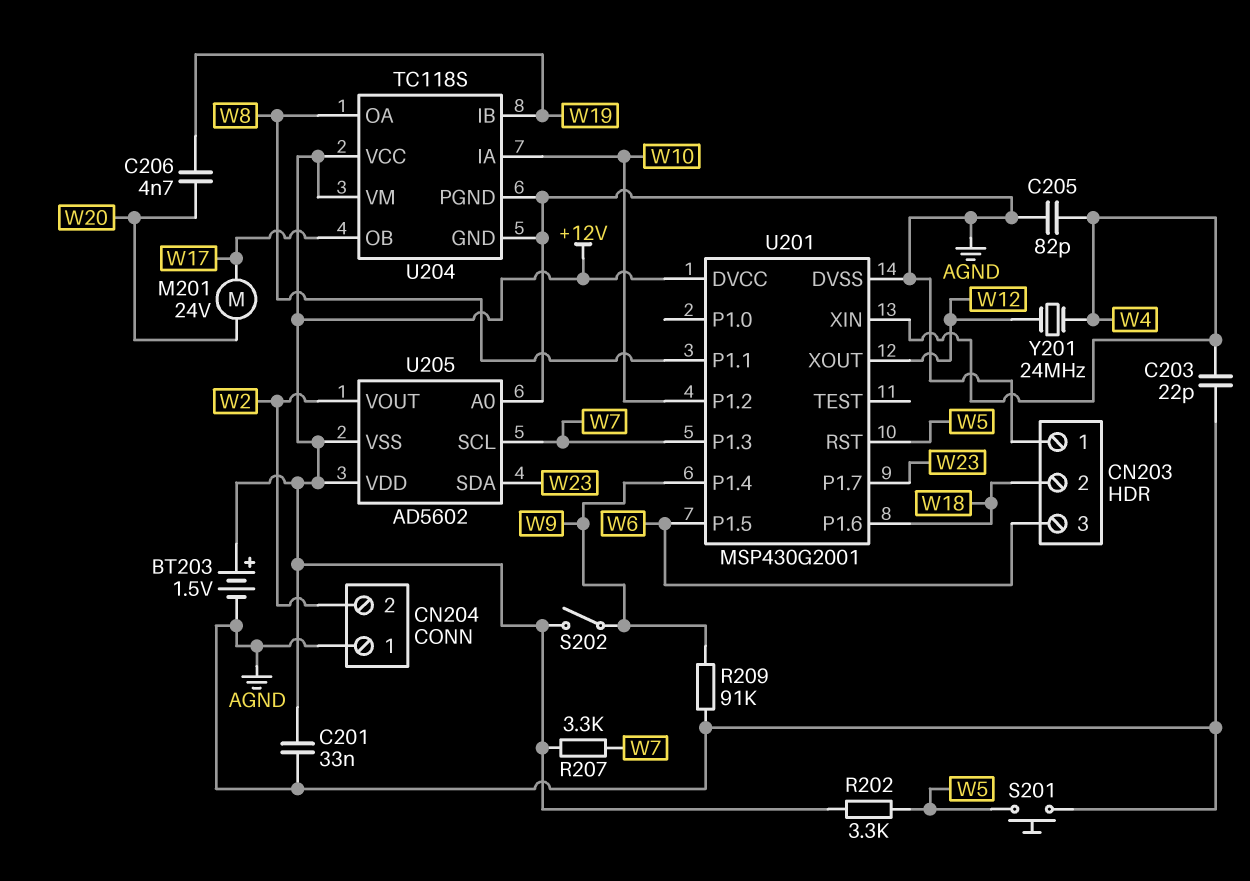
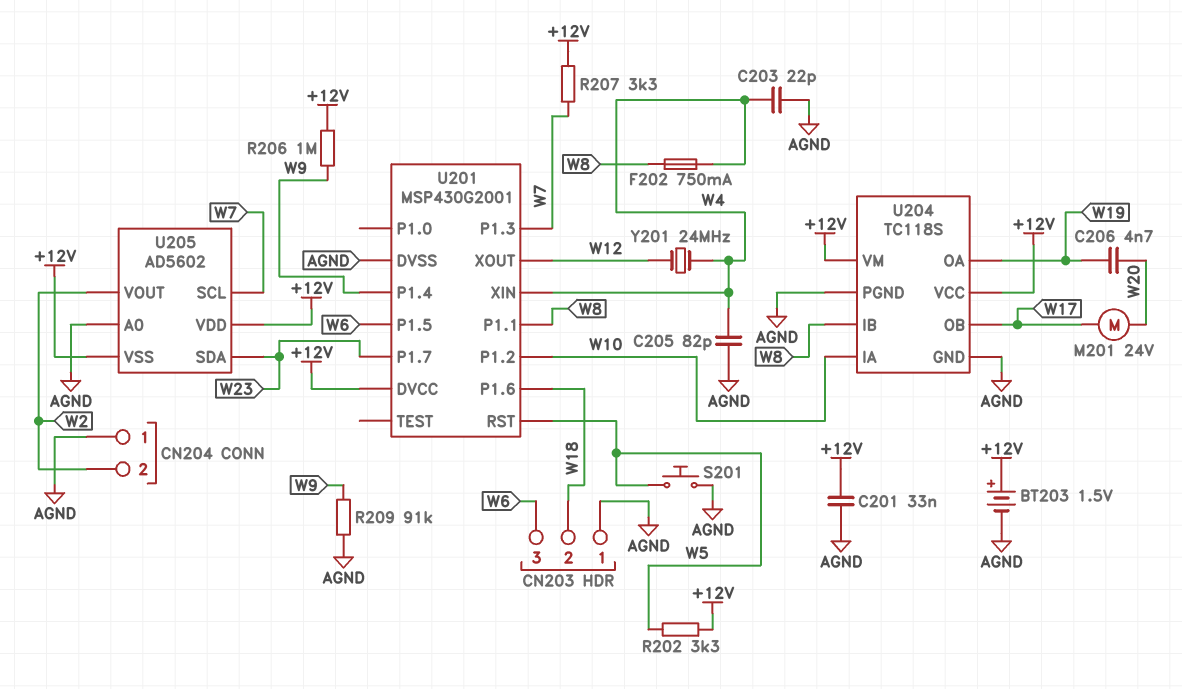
F202: none -> 750mA (W4, W8)
R206: none -> 1M (+12V, W9)
S202: switch (+12V, W9) -> none
U204 pin IB: W19 -> W8
U204 pin OA: W8 -> W19

